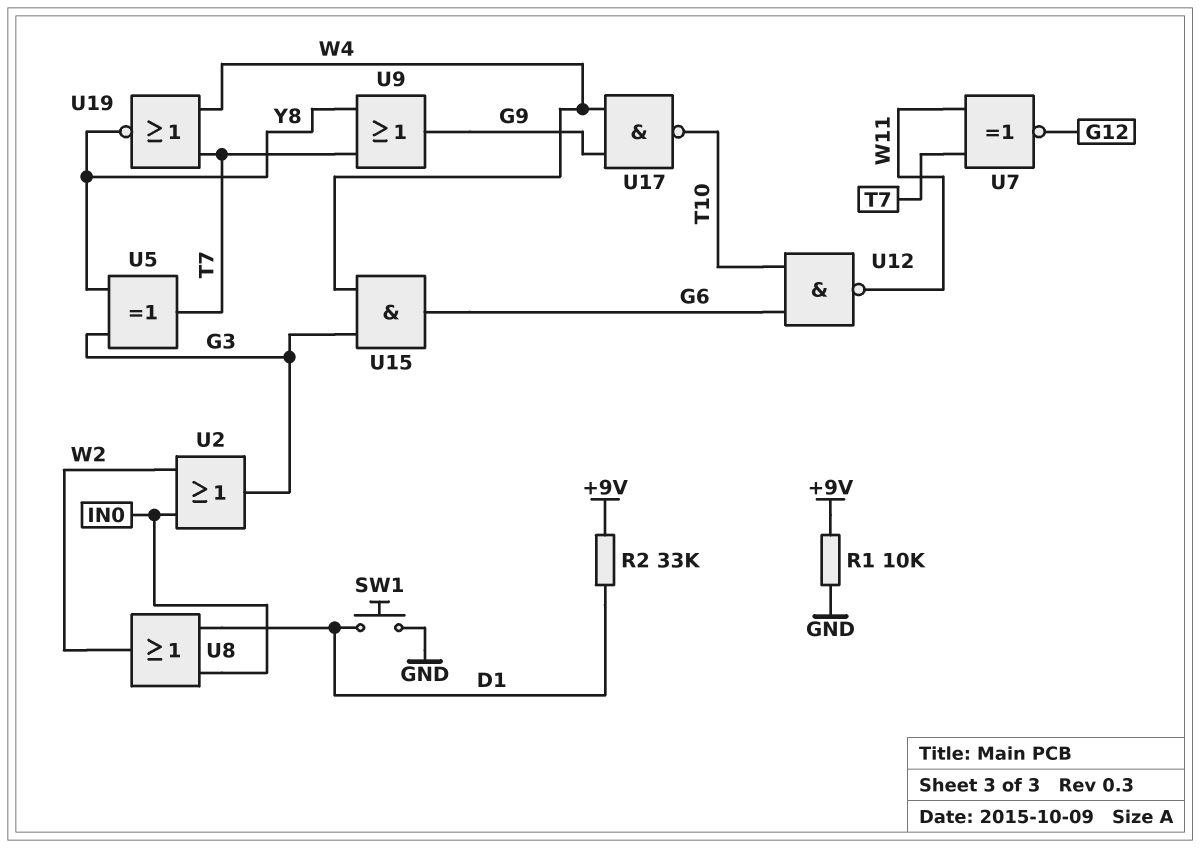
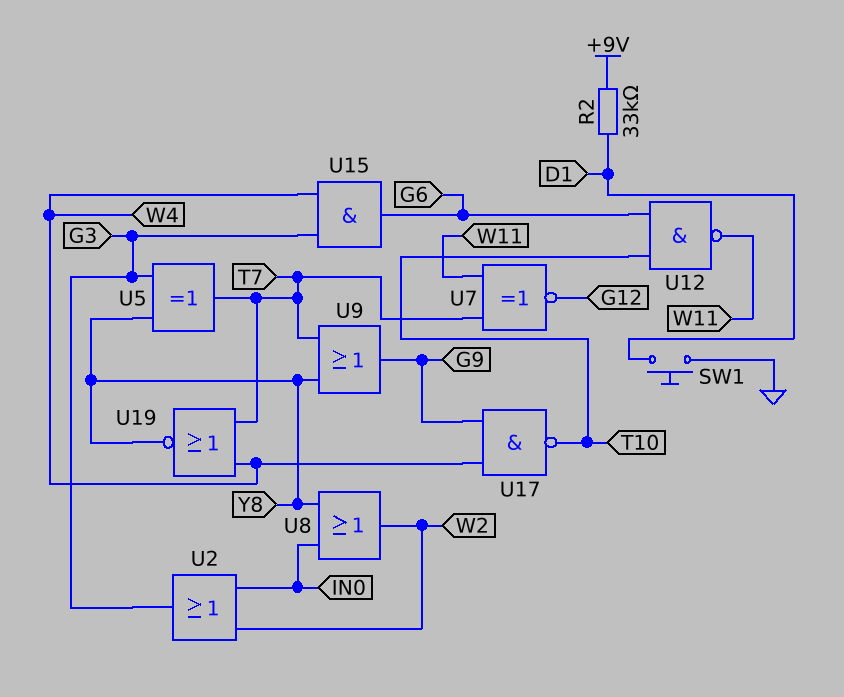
R1: 10k (+9V, GND) -> none
U8: OR (in D1, in IN0, out W2) -> OR (in IN0, in Y8, out W2)

